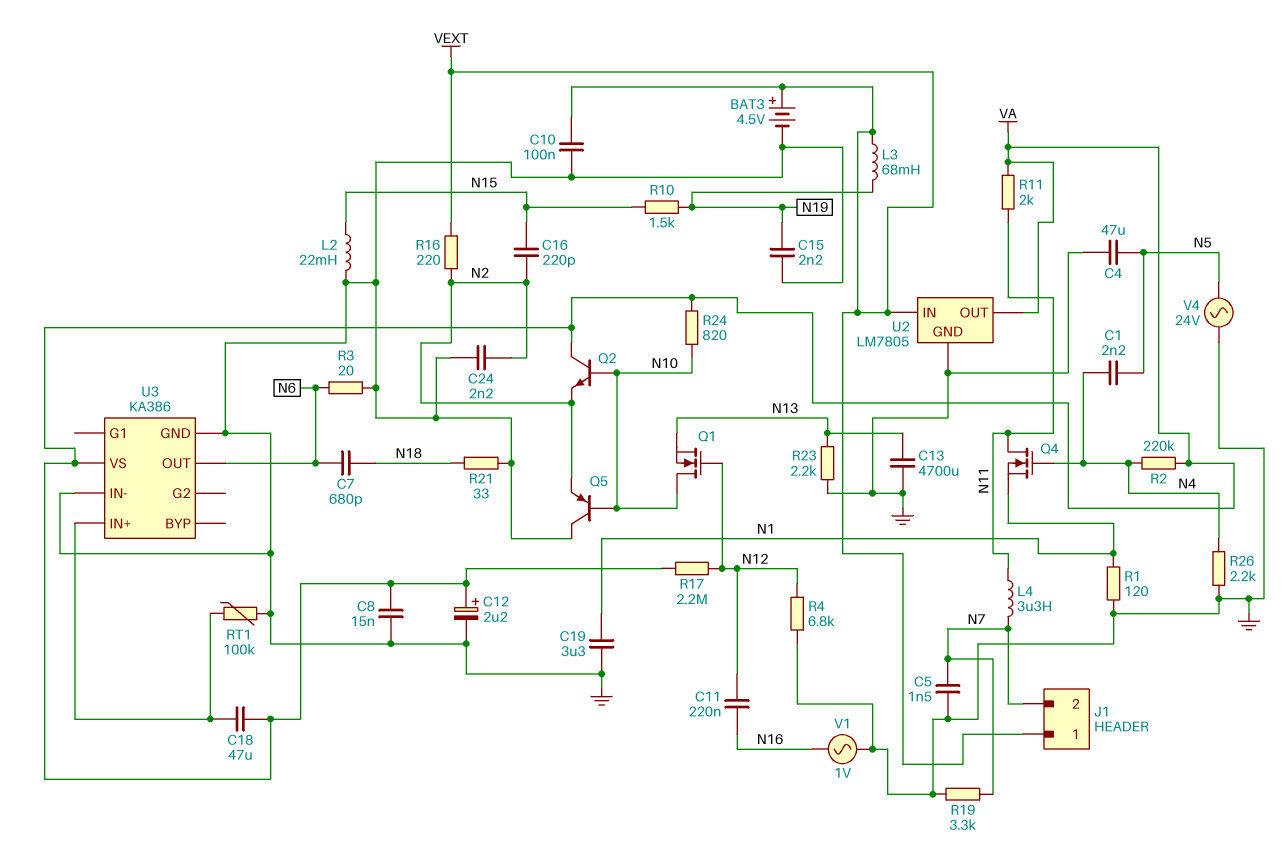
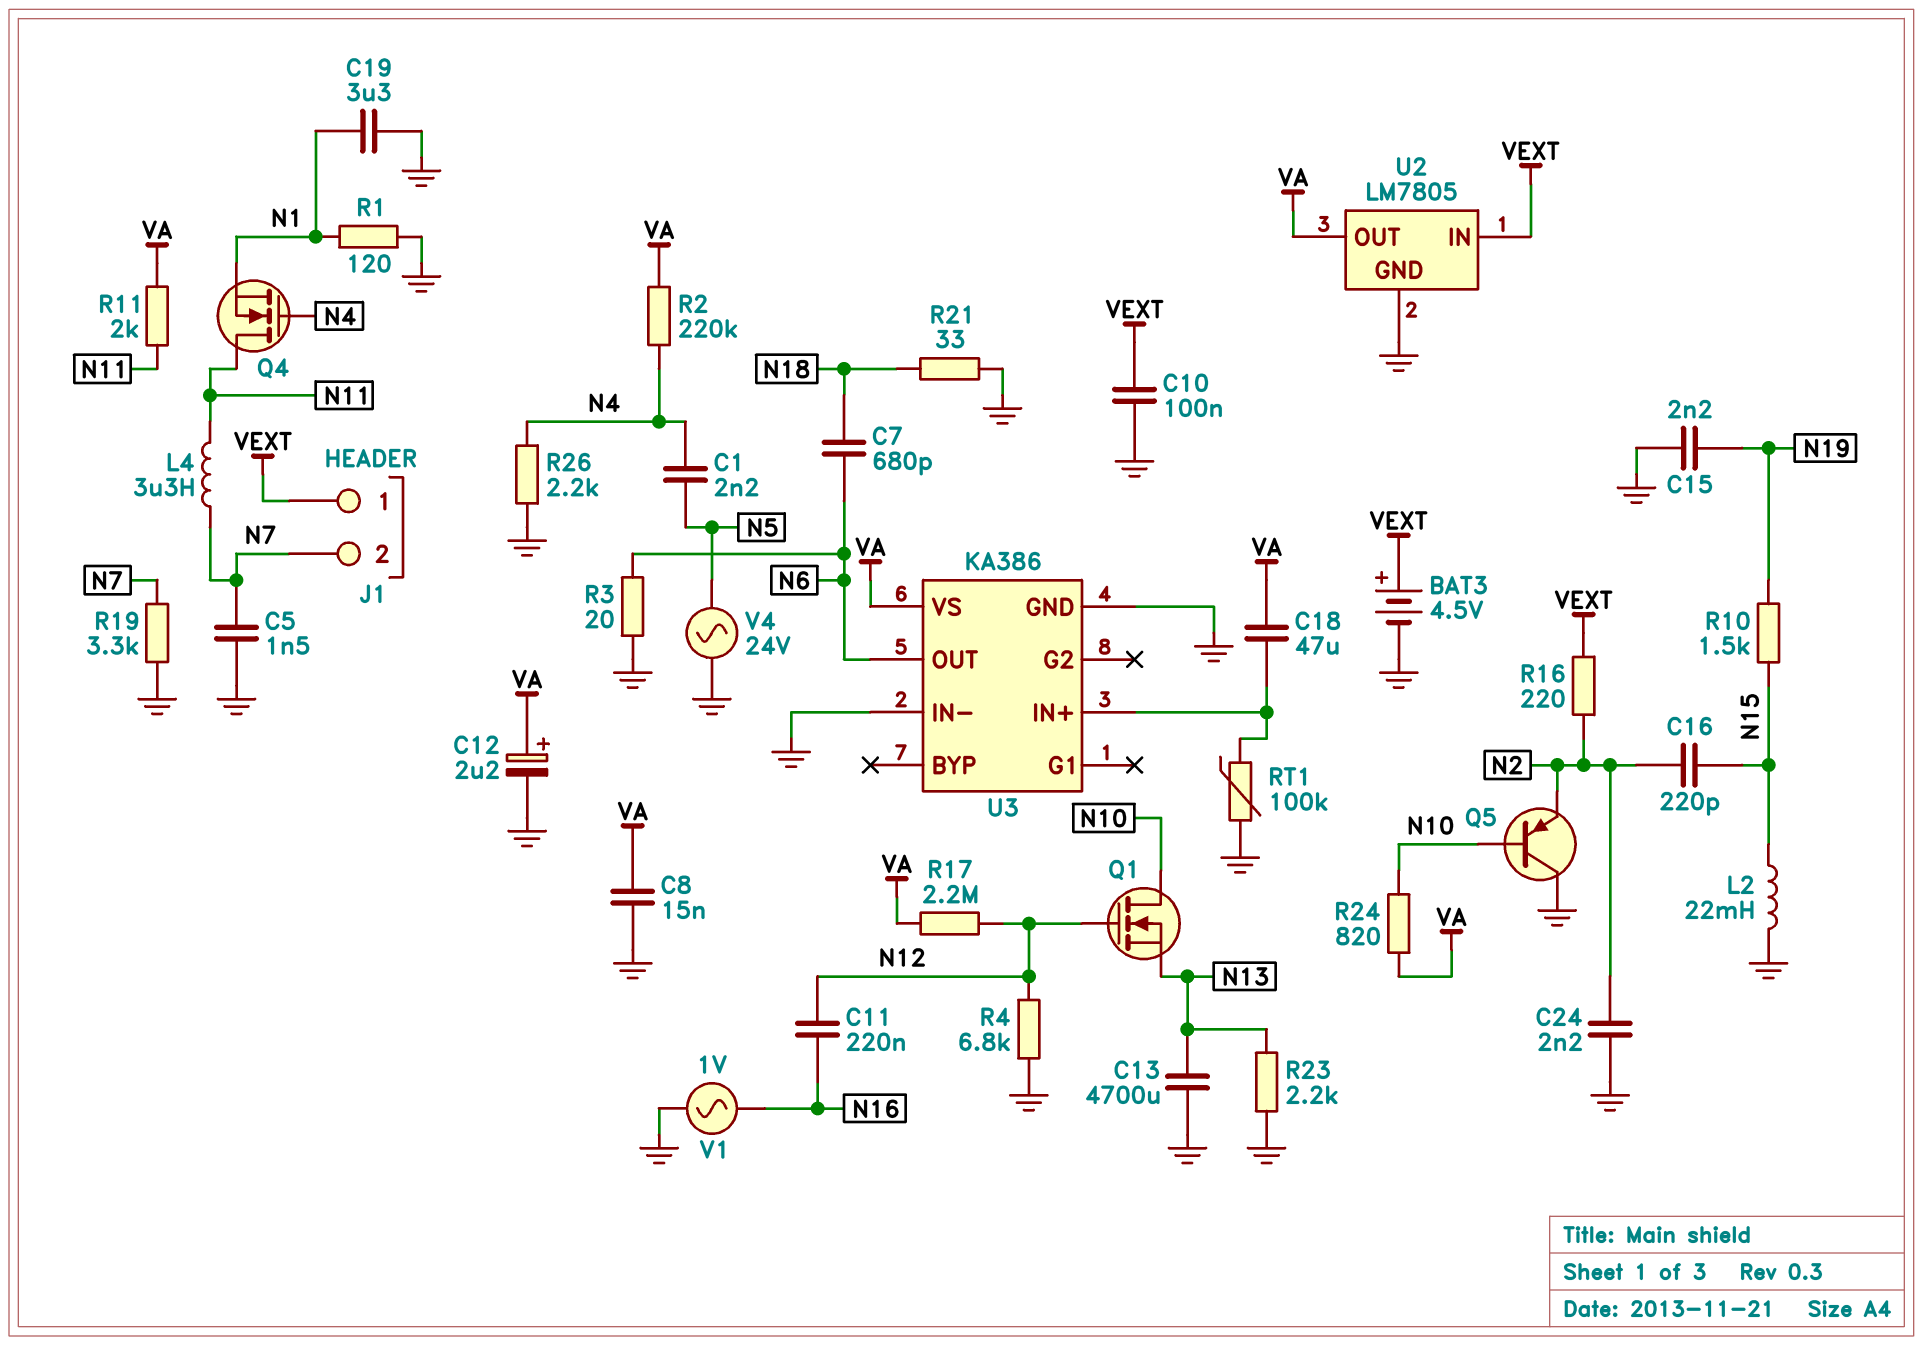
C4: 47uF (GND, N5) -> none
L3: 68mH (N19, VEXT) -> none
Q2: NPN (B N10, C VA, E N2) -> none

